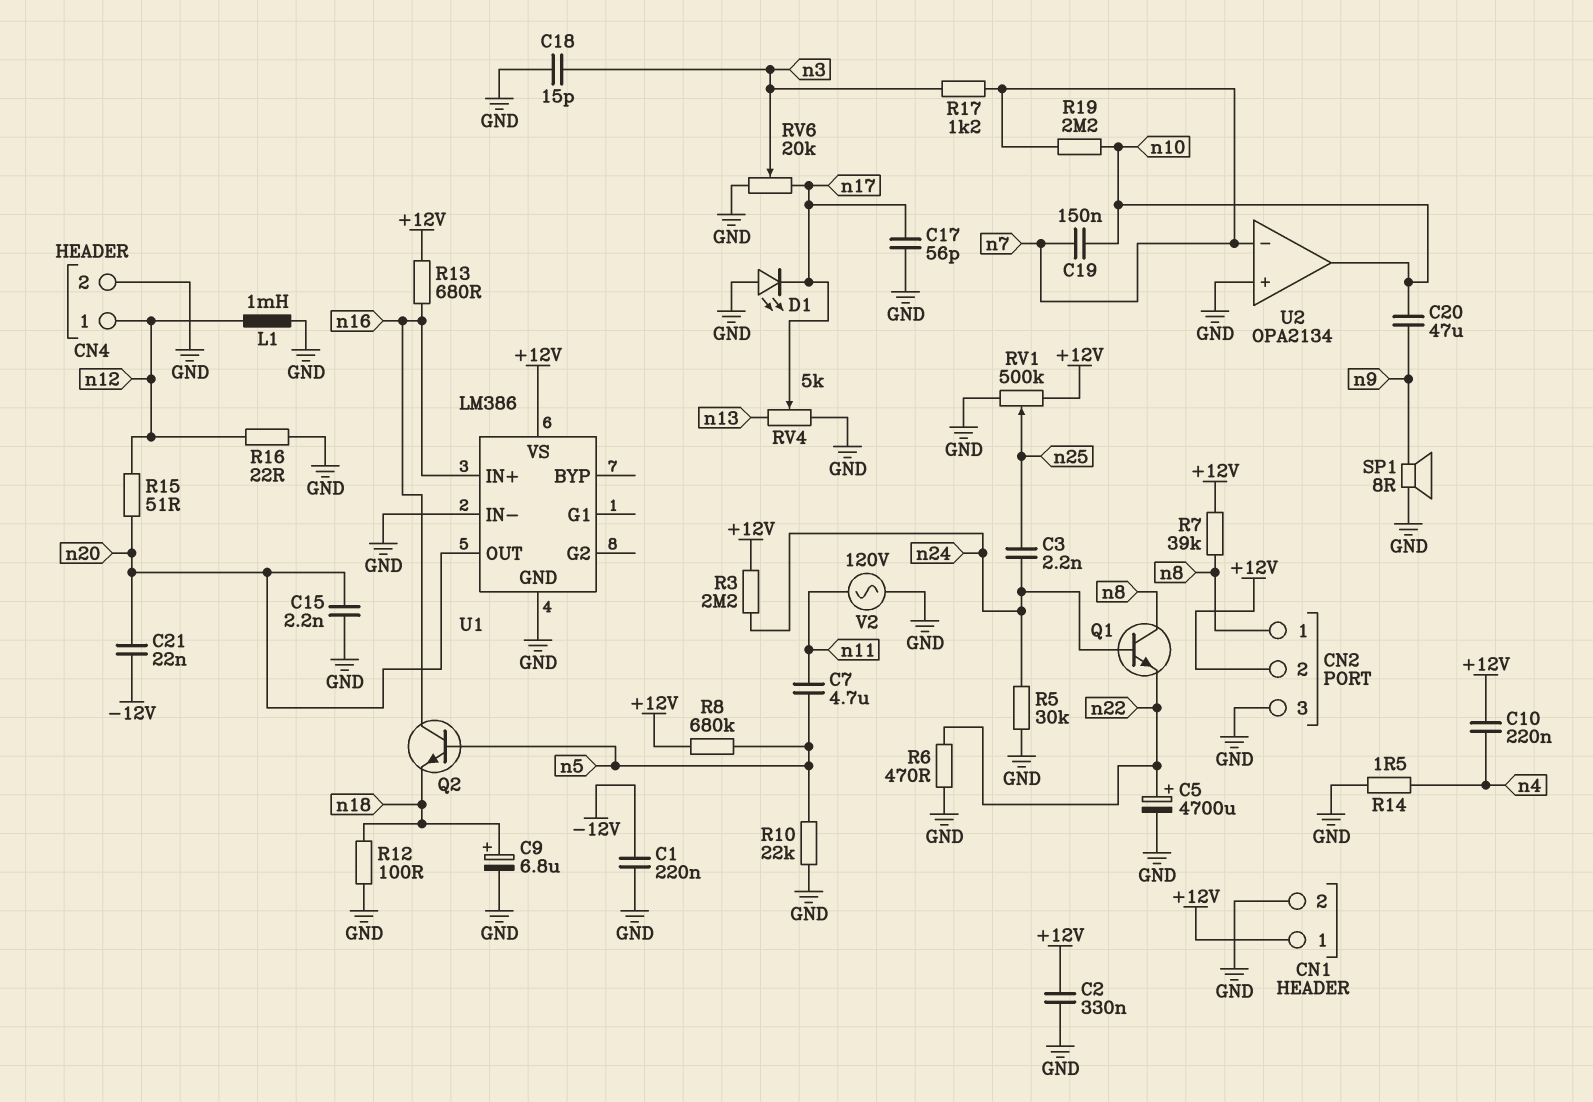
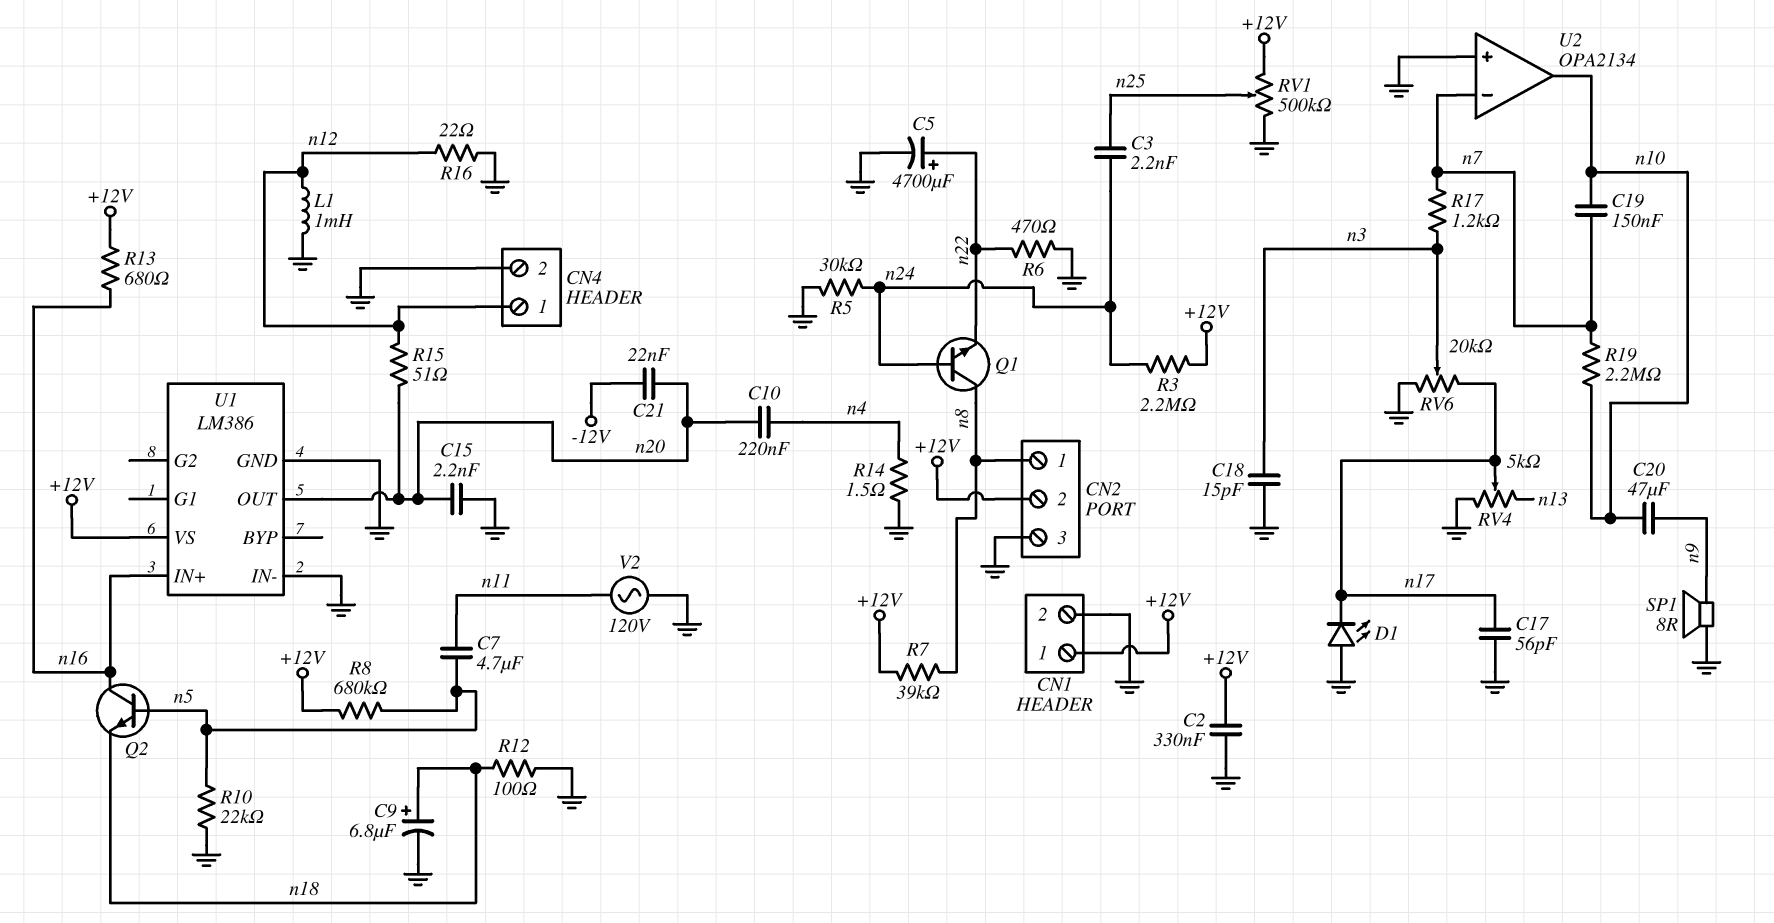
C1: 220nF (-12V, GND) -> none
C10: 220nF (+12V, n4) -> 220nF (n4, n20)

